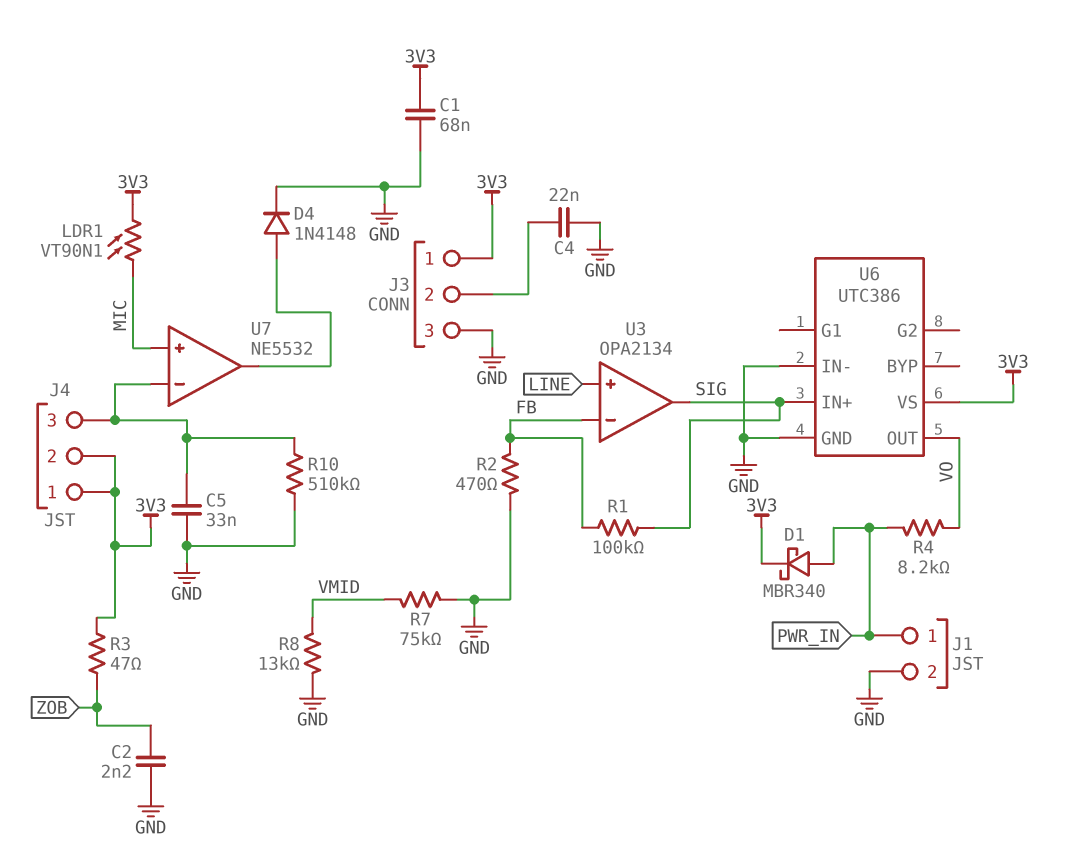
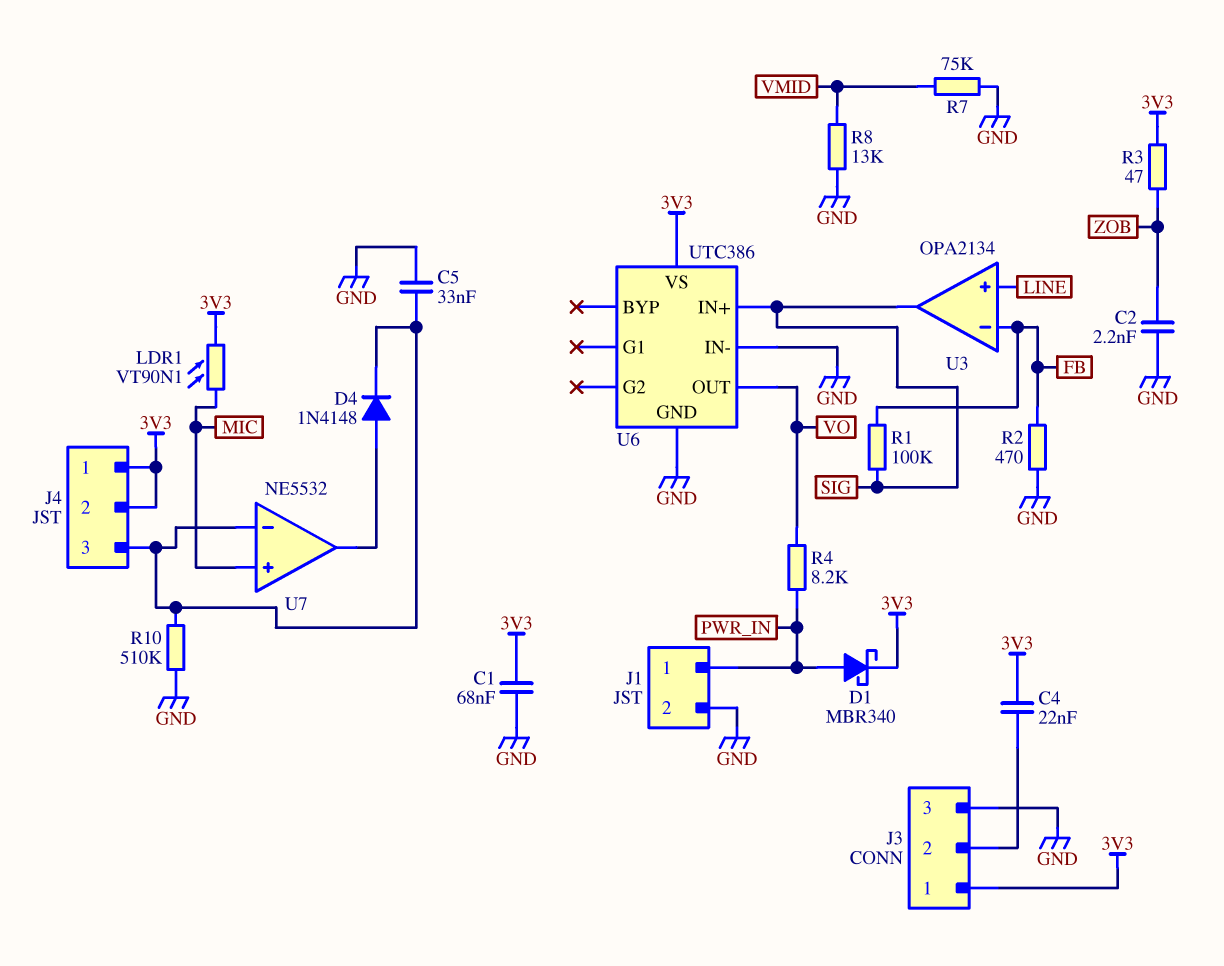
C4: 22nF (GND, J3/2) -> 22nF (3V3, J3/2)
D4: diode 1N4148 (A U7/out, K GND) -> diode 1N4148 (A U7/out, K J4/3)

